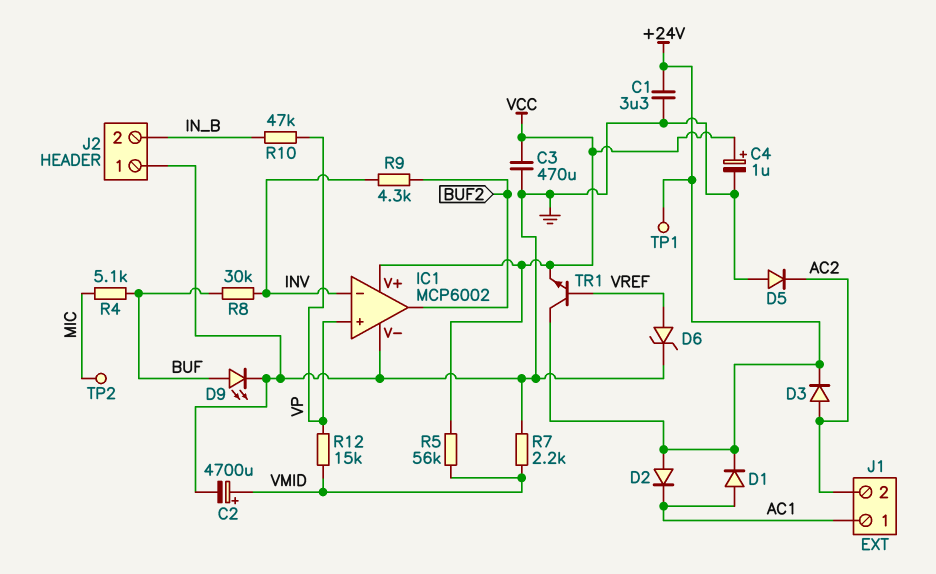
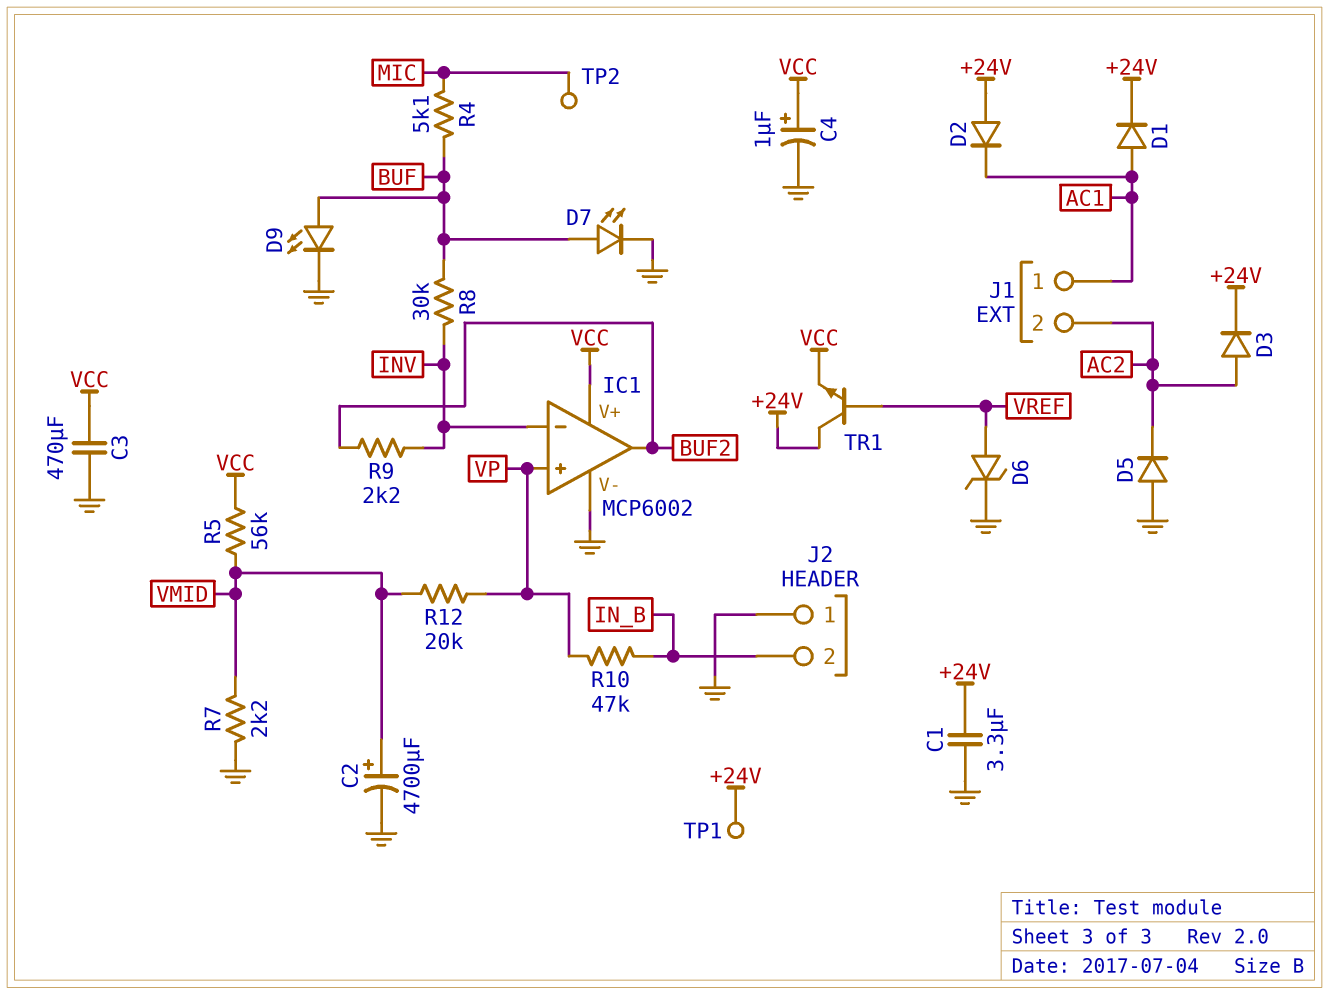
D7: none -> LED (A BUF, K GND)
R9: 4.3k (BUF2, INV) -> 2.2k (BUF2, INV)
R12: 15k (VMID, VP) -> 20k (VMID, VP)

